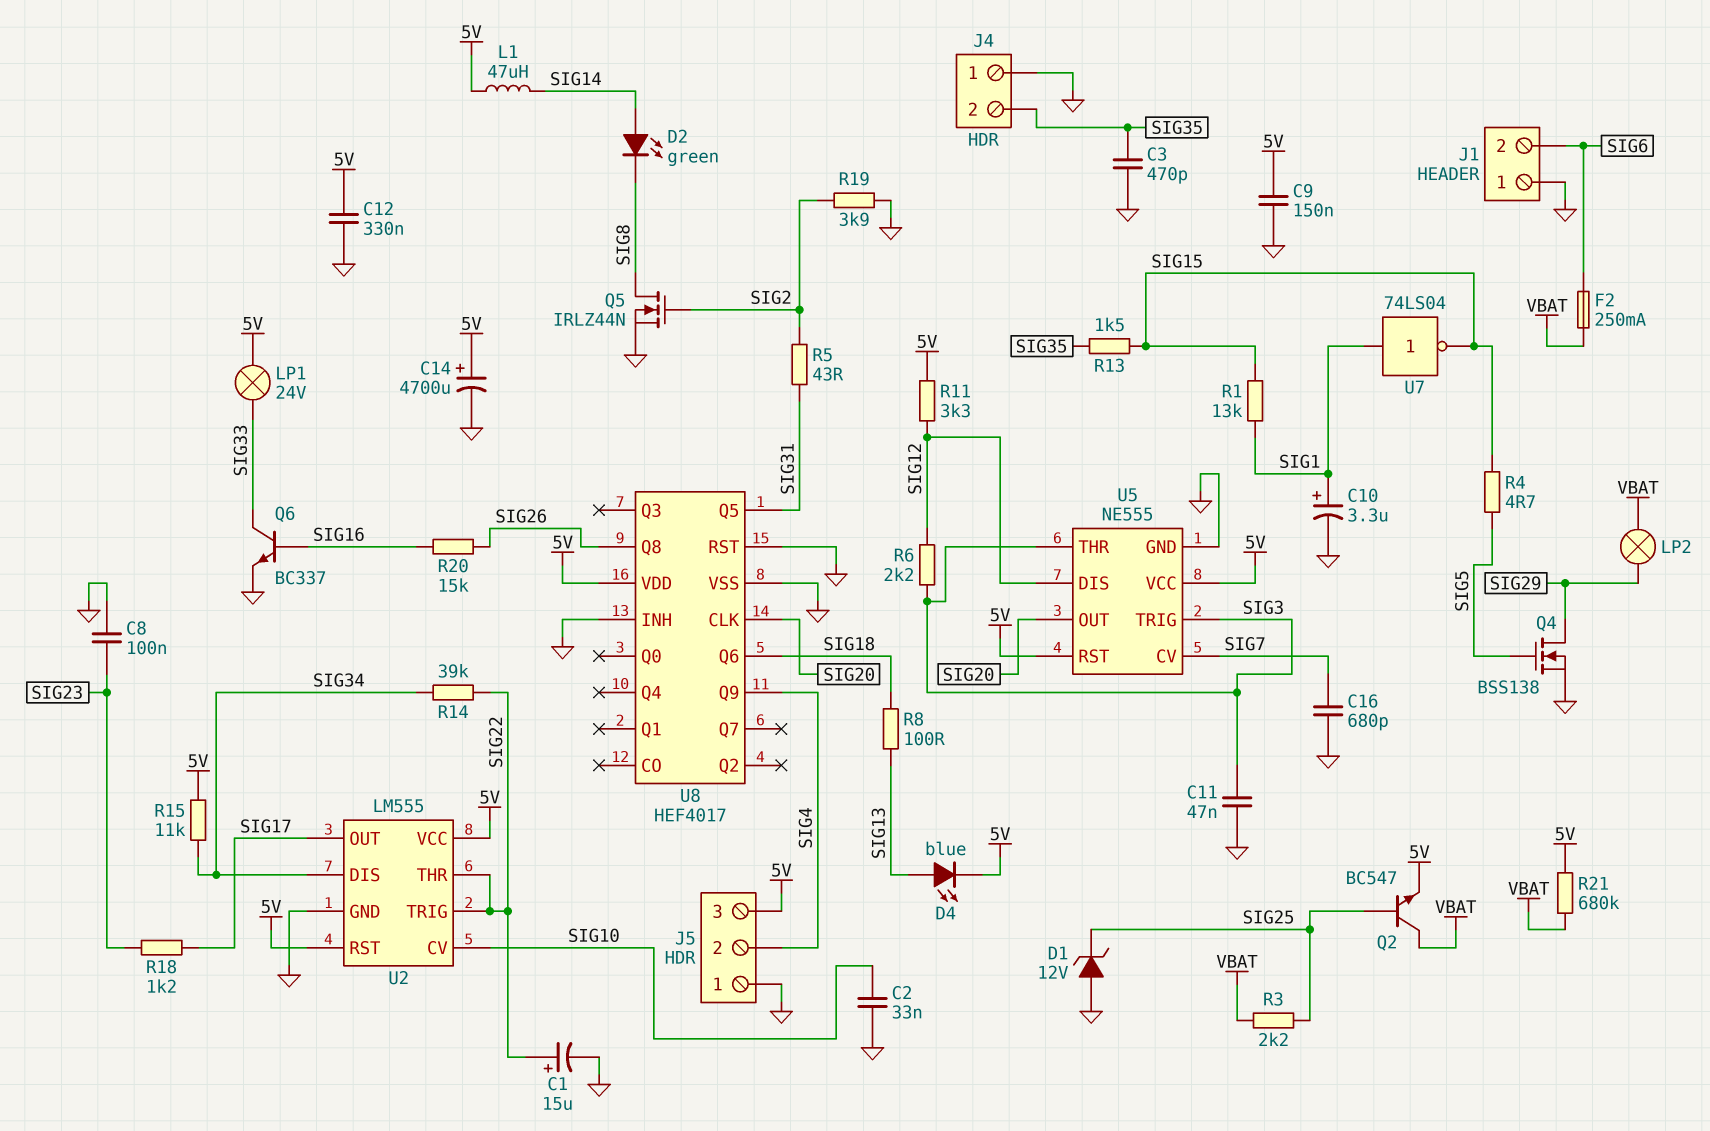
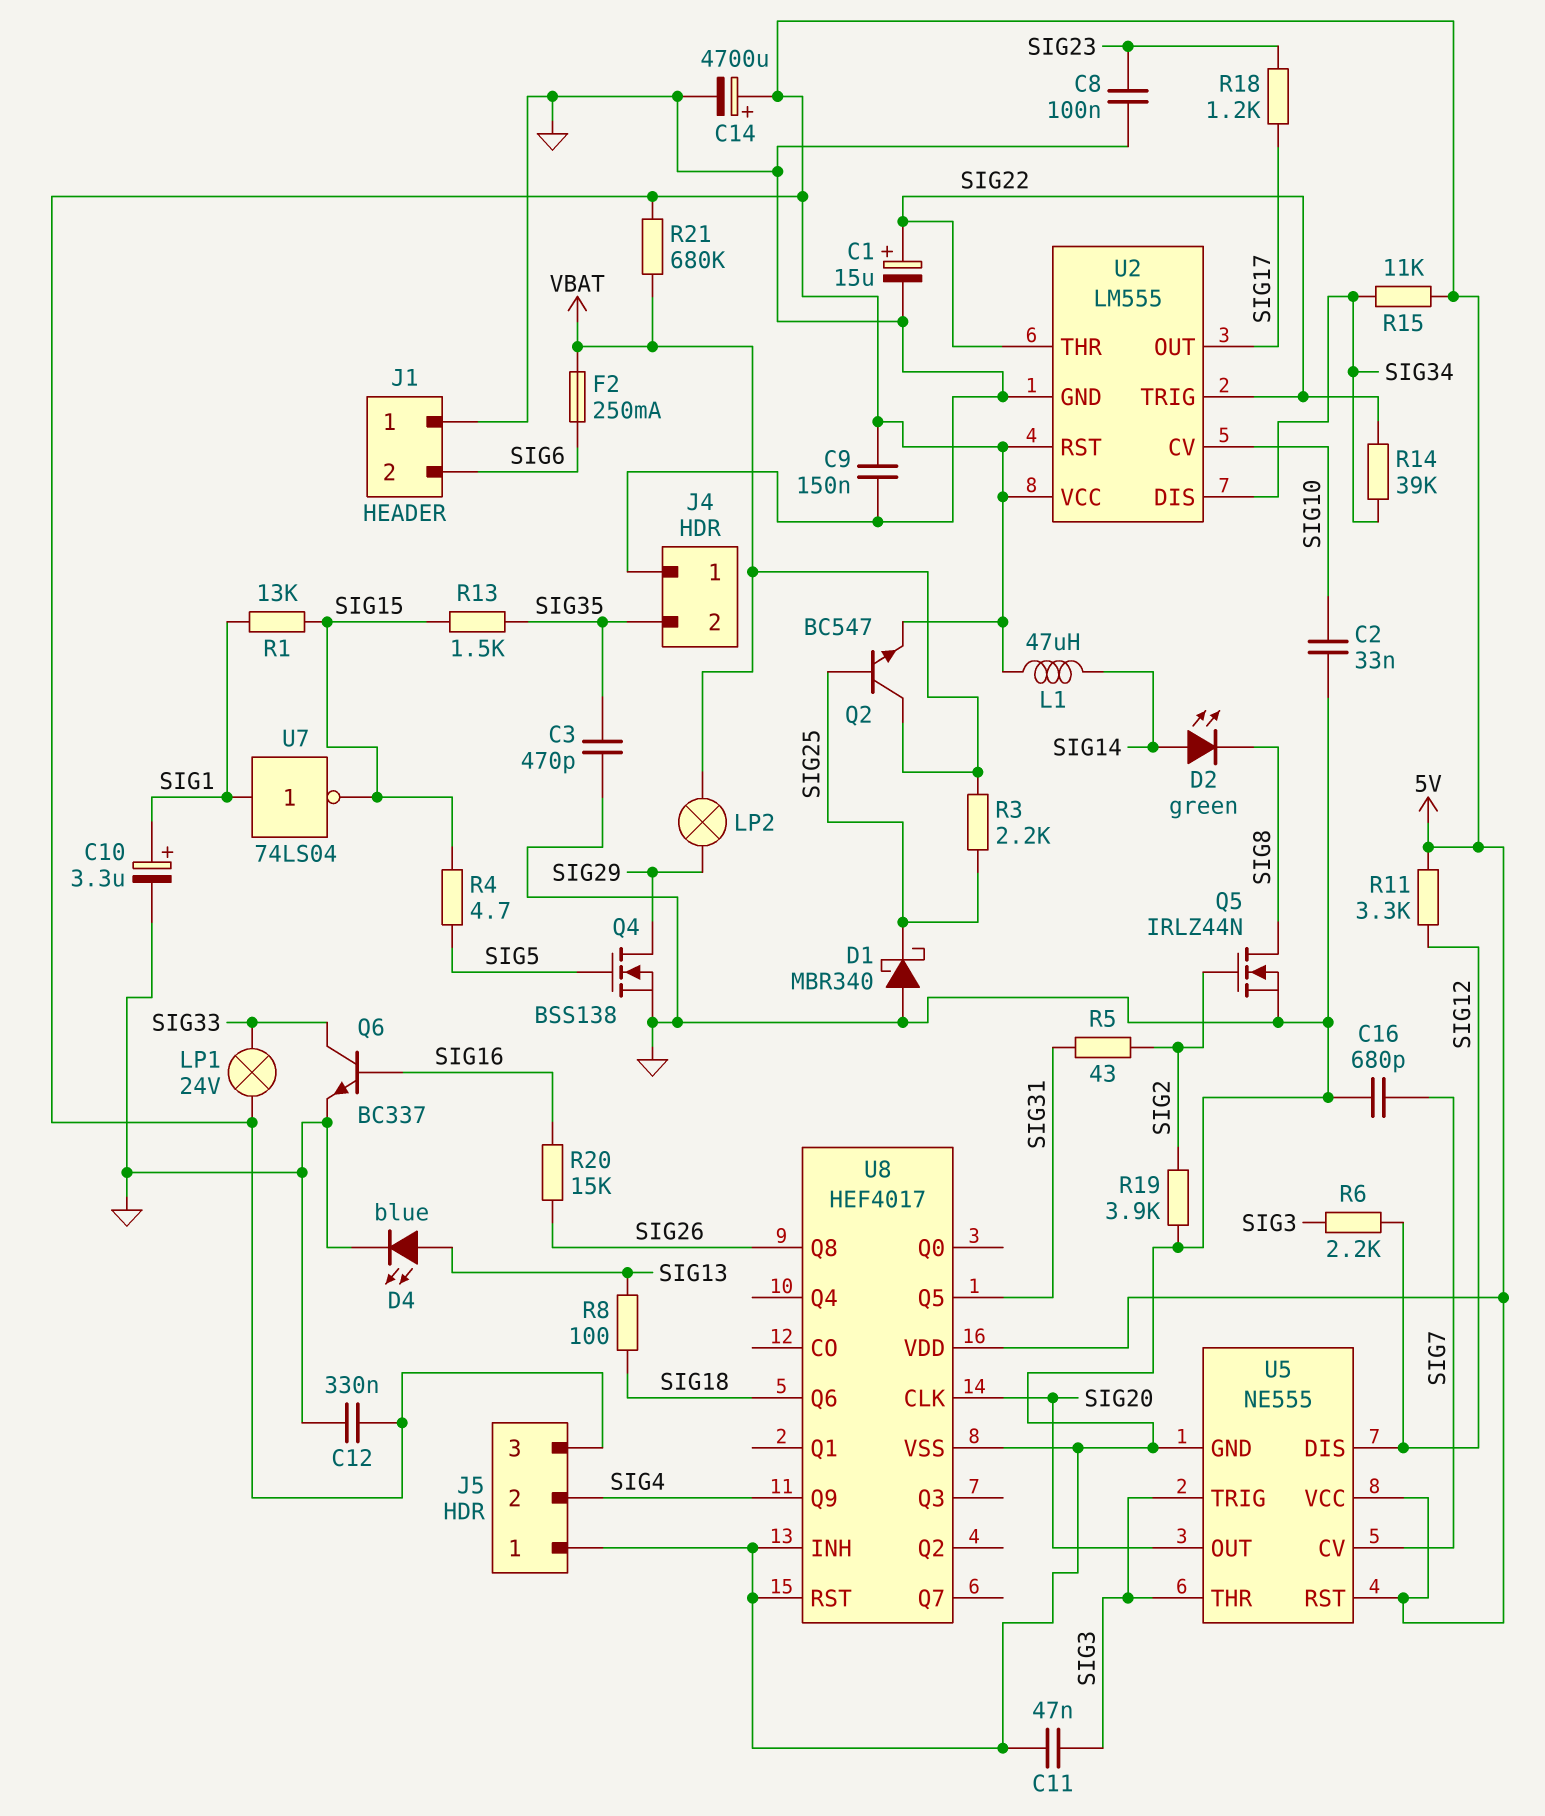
D1: zener 12V (A GND, K SIG25) -> schottky MBR340 (A GND, K SIG25)
D4: LED blue (A SIG13, K 5V) -> LED blue (A SIG13, K GND)

